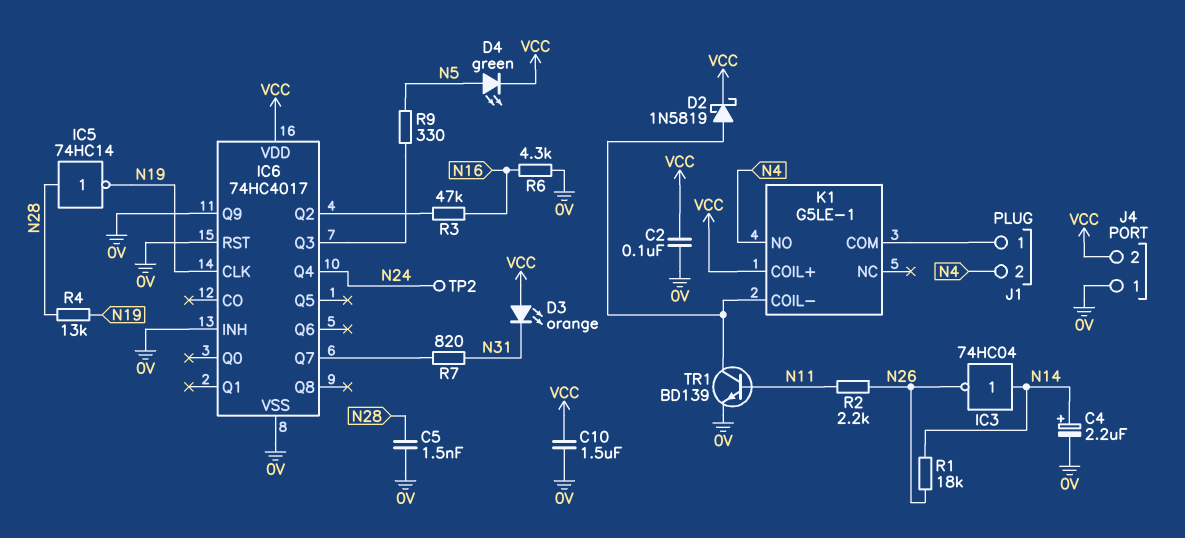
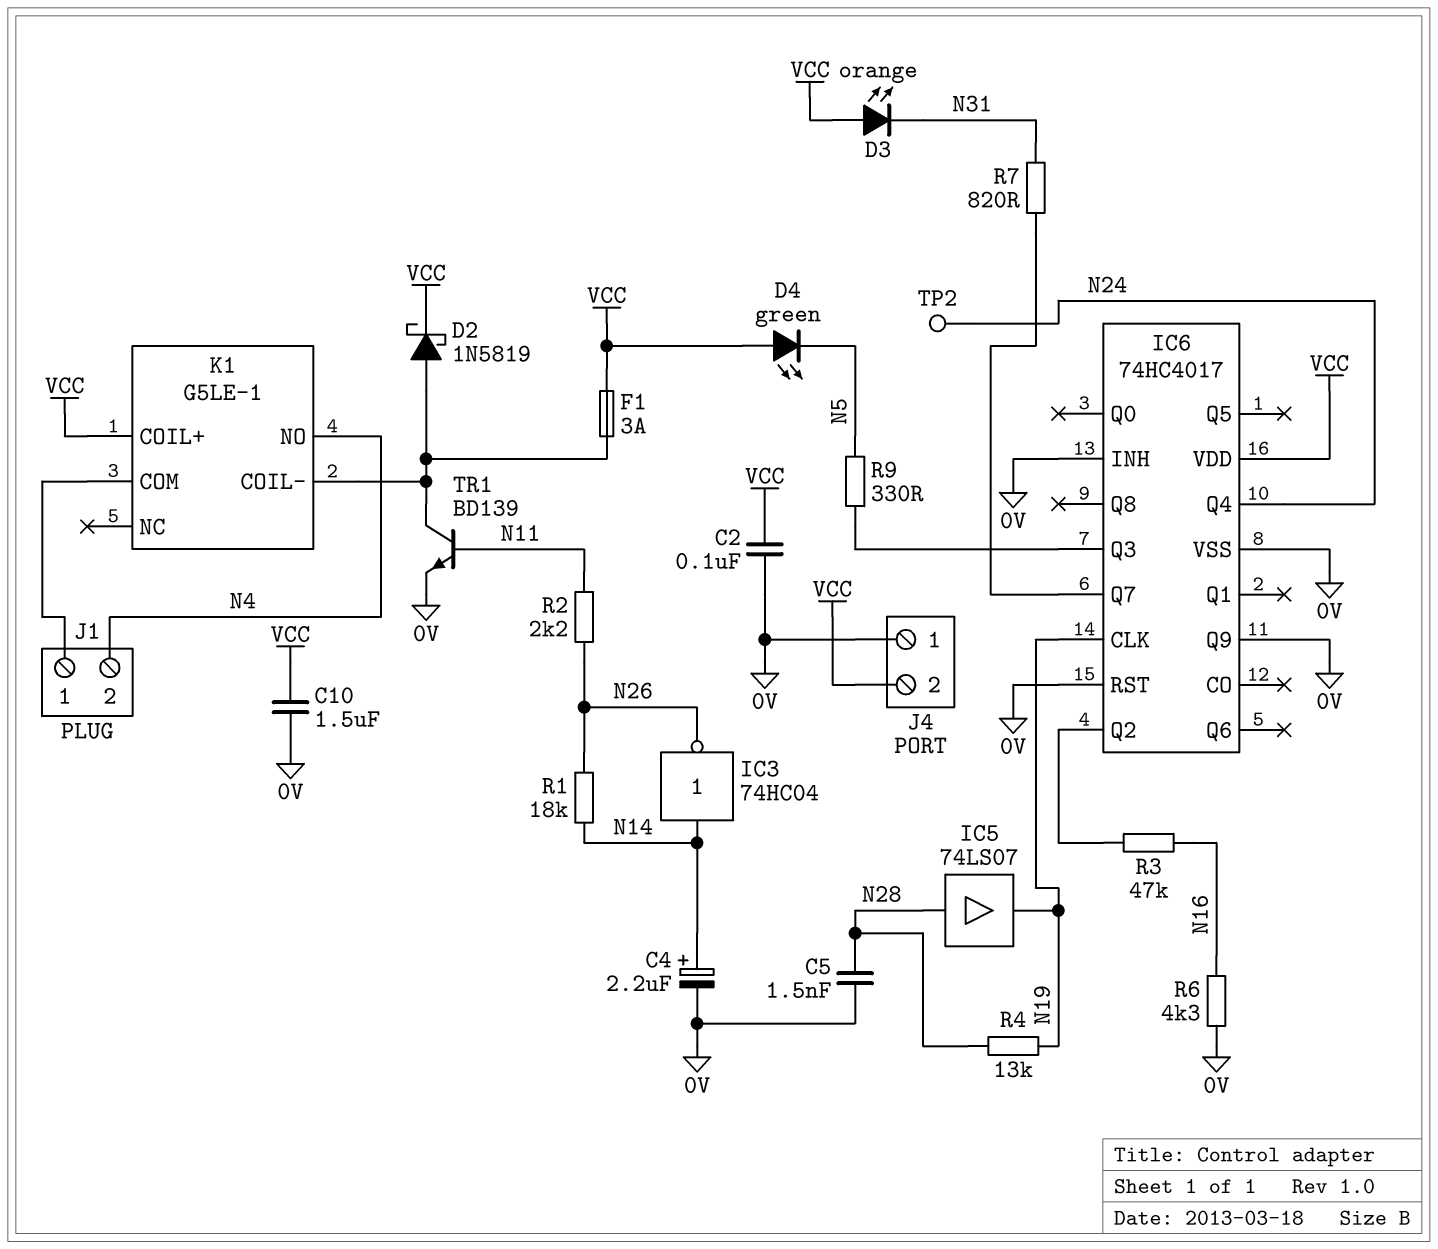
D4: LED green (A N5, K VCC) -> LED green (A VCC, K N5)
F1: none -> 3A (K1/COIL-, VCC)
IC5: NOT 74HC14 (in N28, out N19) -> buffer 74LS07 (in N28, out N19)

